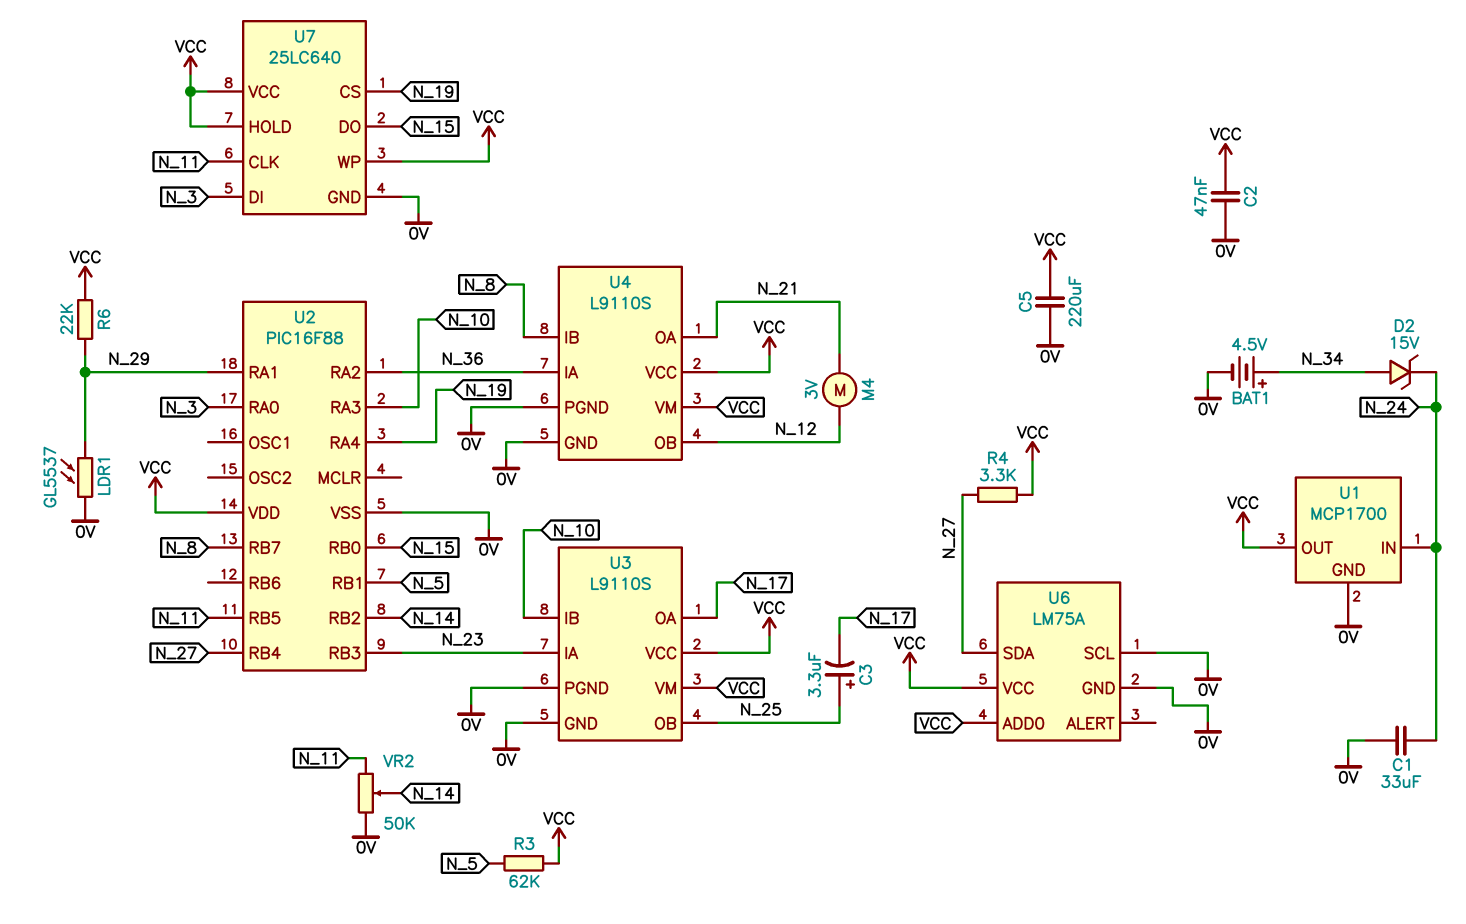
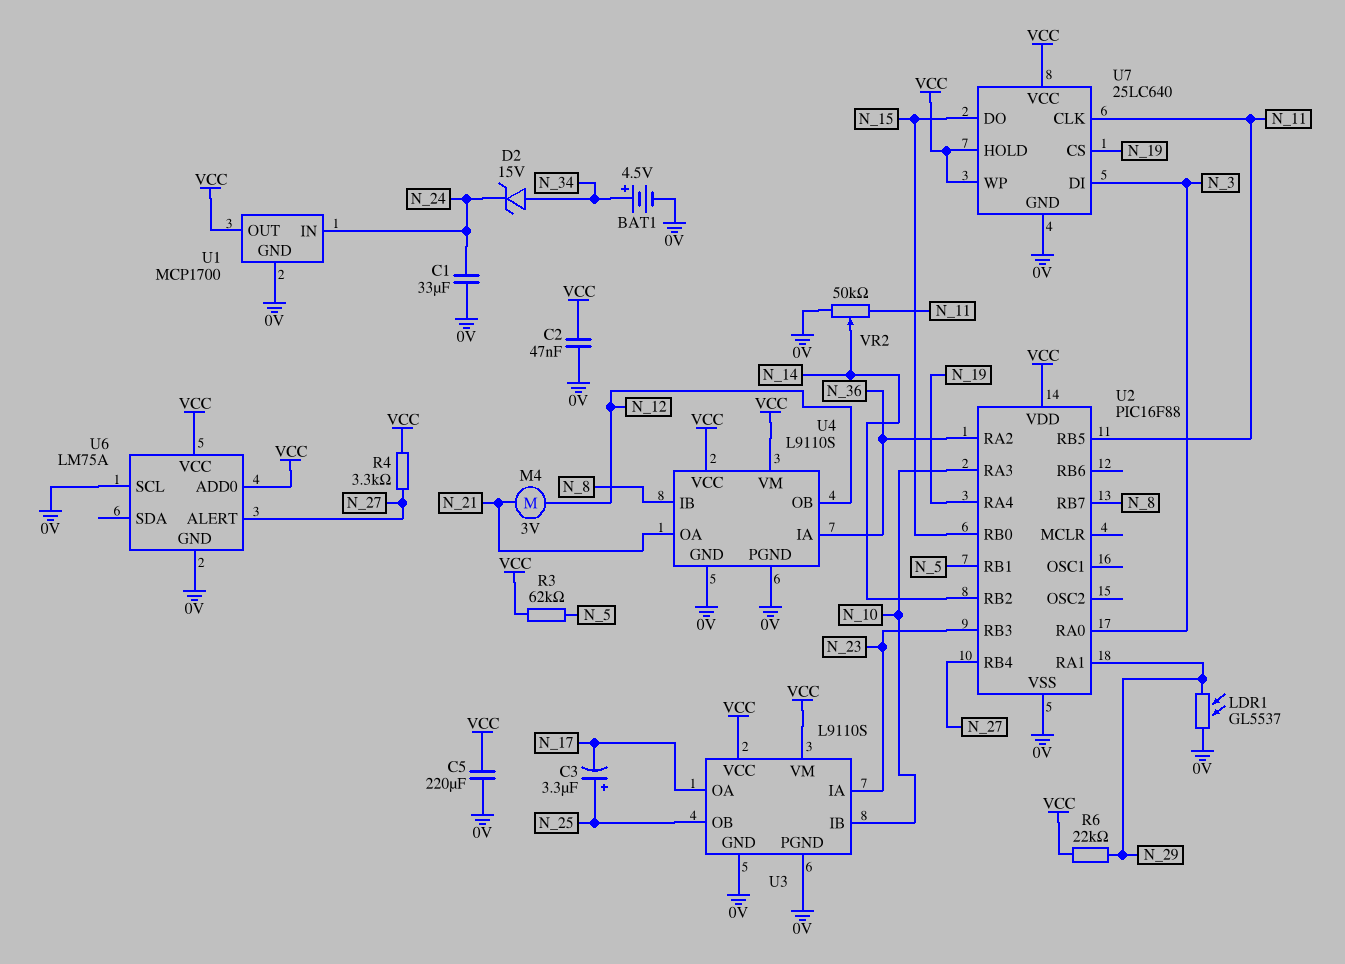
U6 pin ALERT: none -> N_27
U6 pin SDA: N_27 -> none

